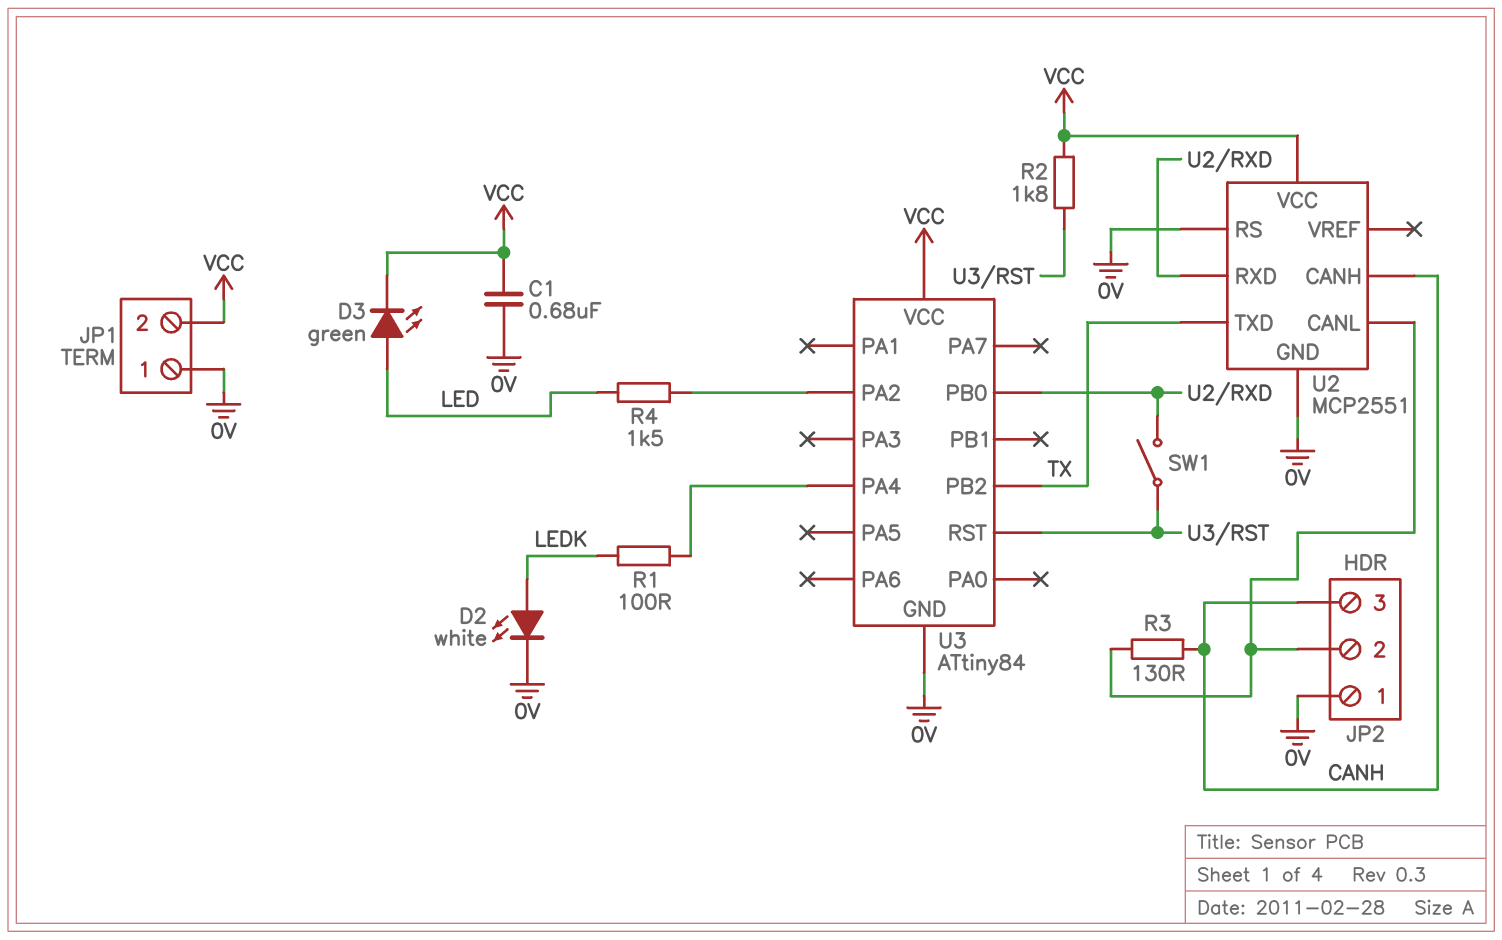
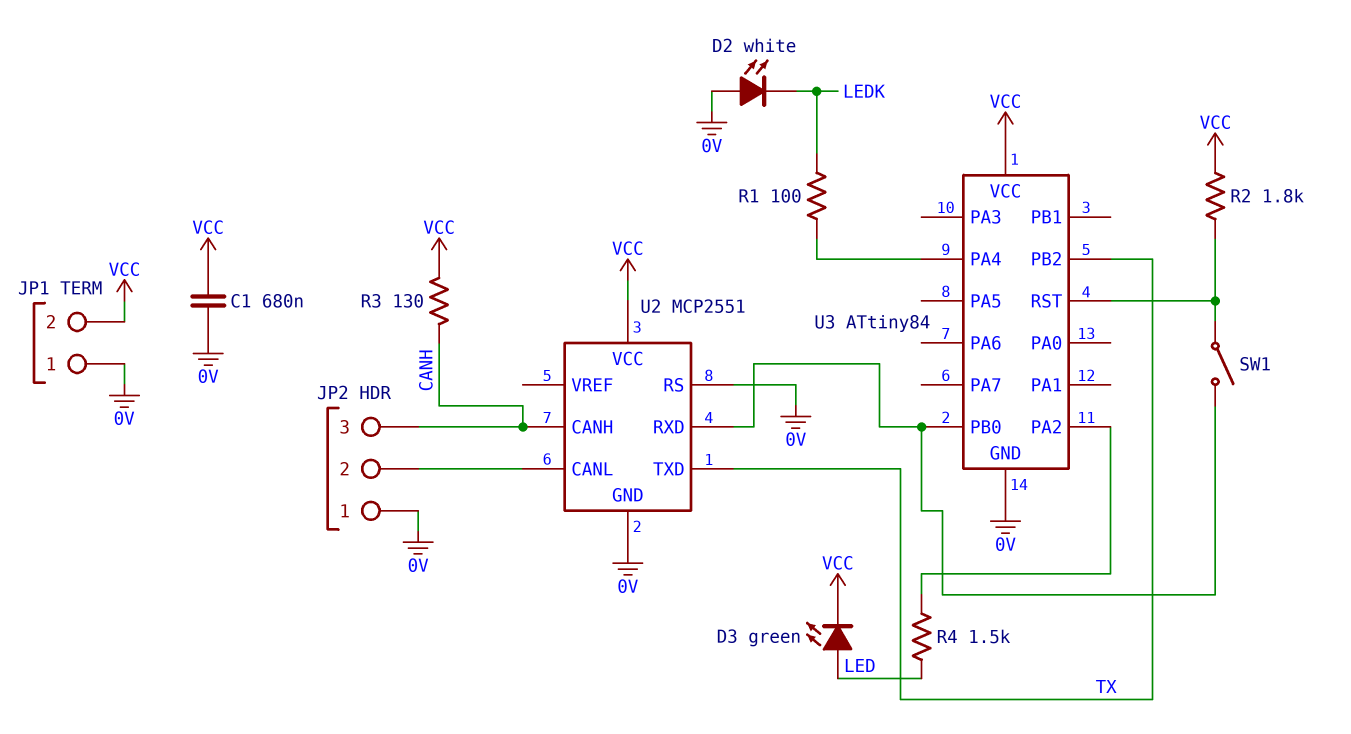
D2: LED white (A LEDK, K 0V) -> LED white (A 0V, K LEDK)
R3: 130 (CANH, JP2/2) -> 130 (CANH, VCC)

